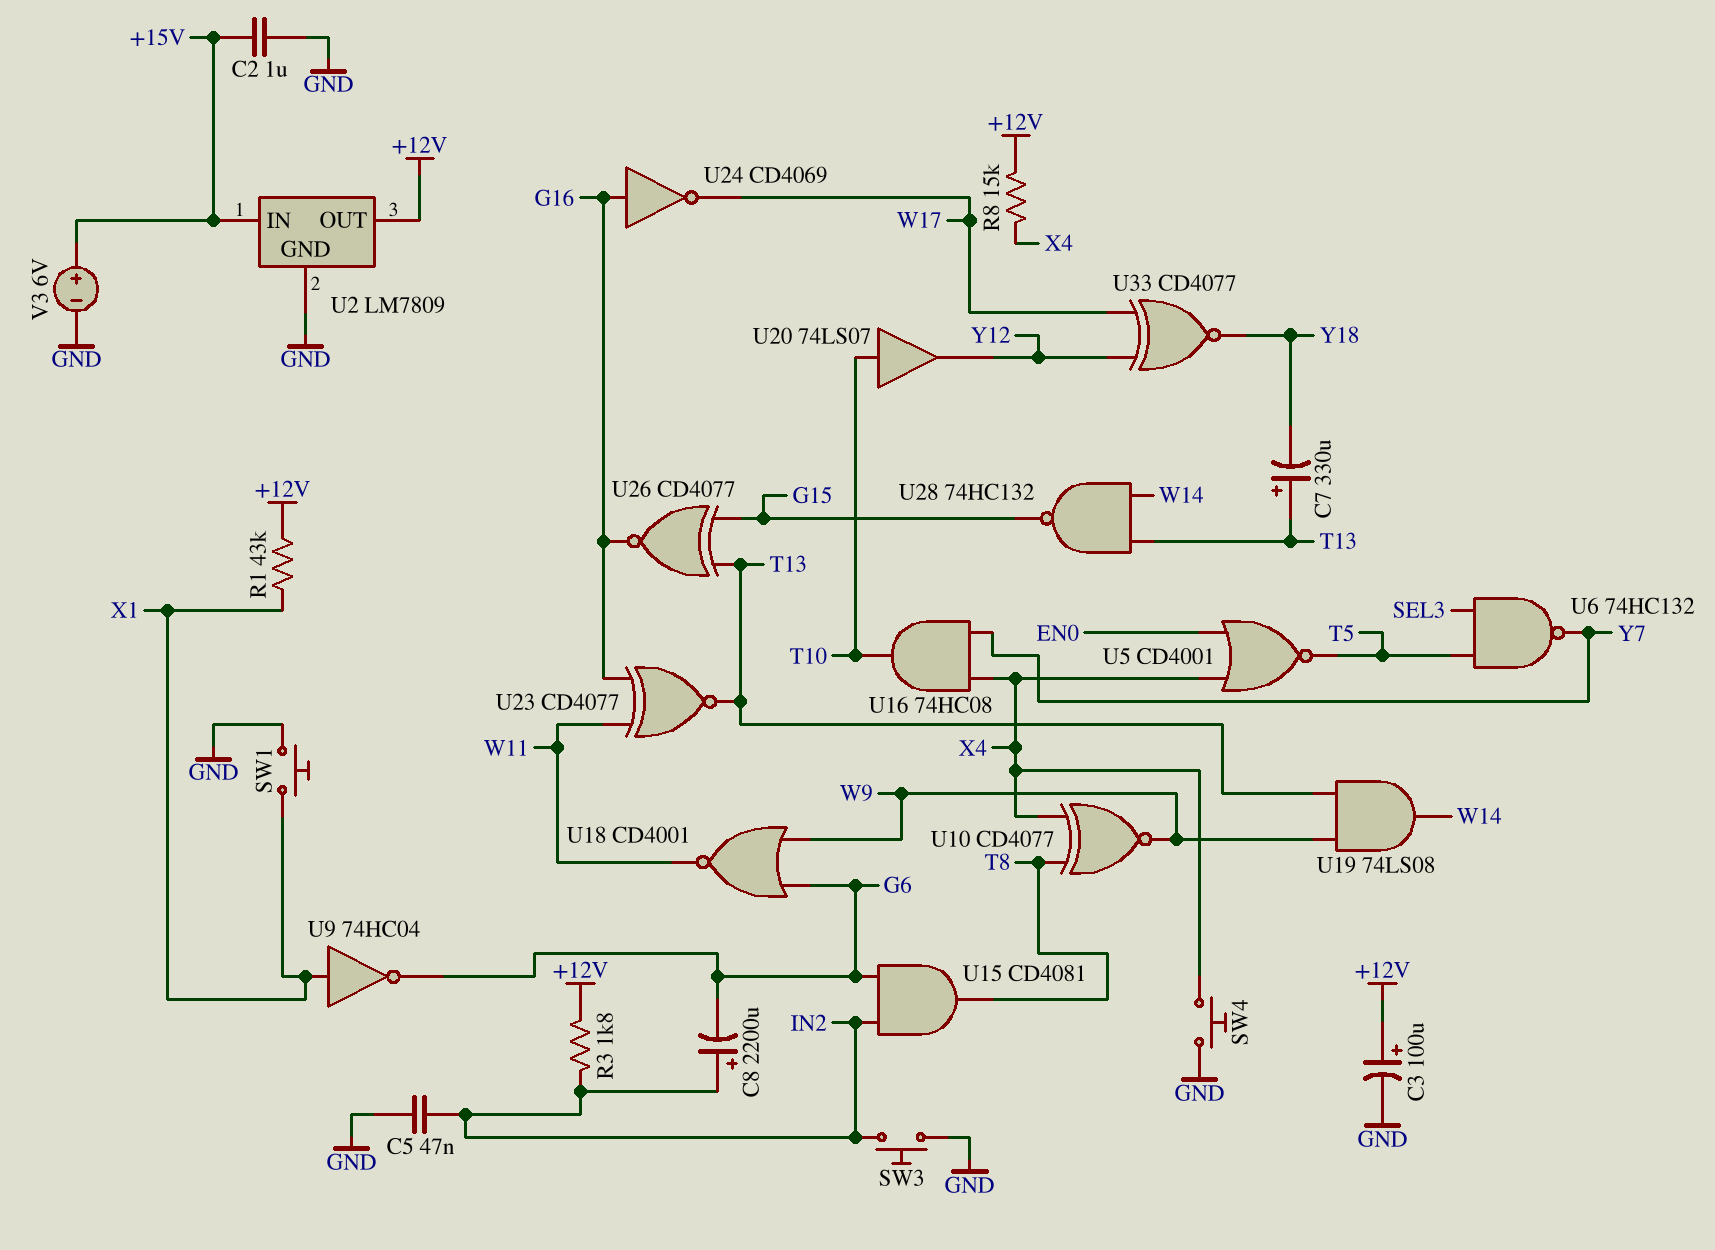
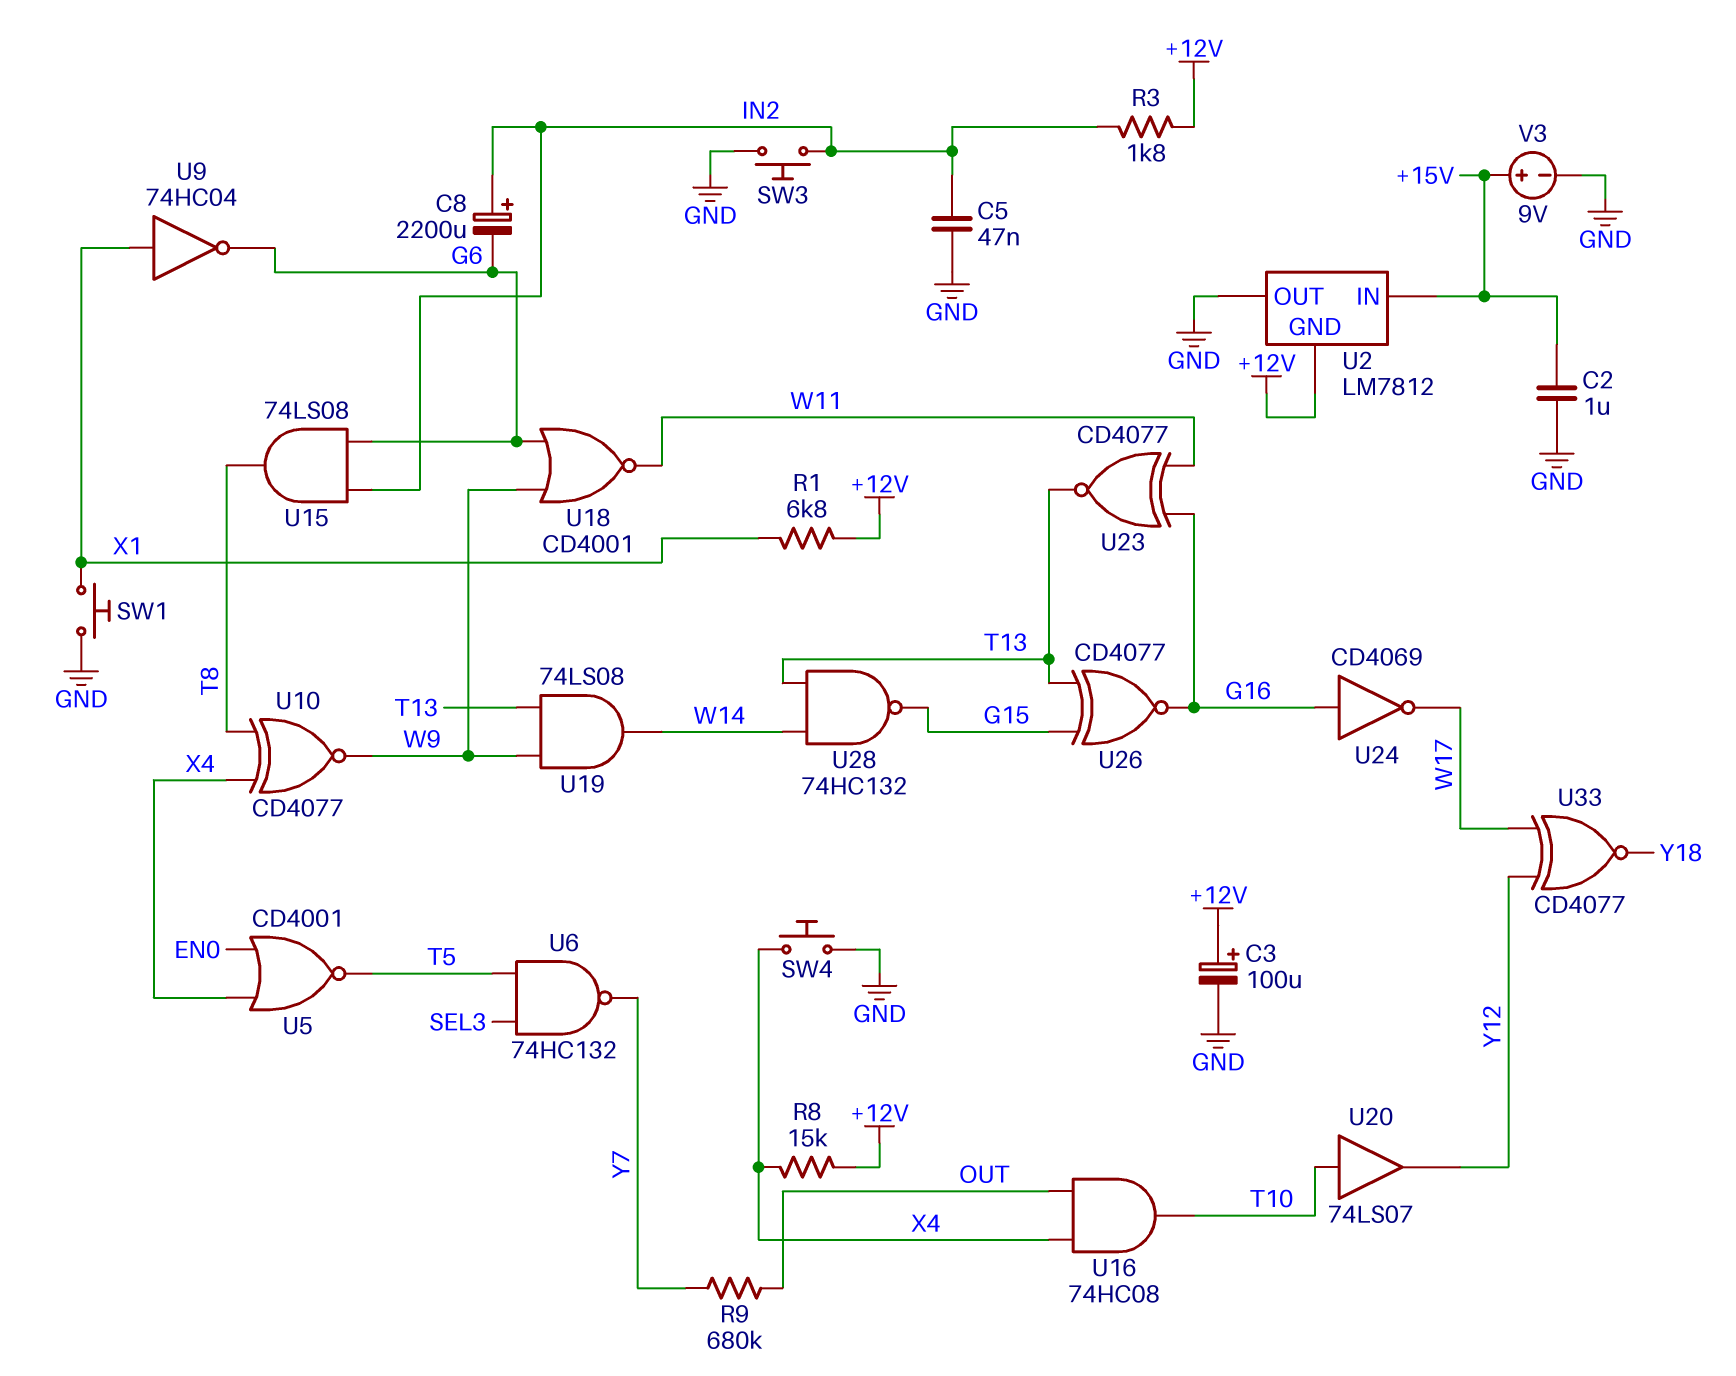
C7: 330uF (plus T13, minus Y18) -> none
R1: 43k (+12V, X1) -> 6.8k (+12V, X1)
R9: none -> 680k (OUT, Y7)
U2: LM7809 -> LM7812
U2 pin GND: GND -> +12V
U2 pin OUT: +12V -> GND
U15: AND CD4081 (in G6, in IN2, out T8) -> AND 74LS08 (in G6, in IN2, out T8)
U16: AND 74HC08 (in X4, in Y7, out T10) -> AND 74HC08 (in OUT, in X4, out T10)
V3: 6V (plus +15V, minus GND) -> 9V (plus +15V, minus GND)

